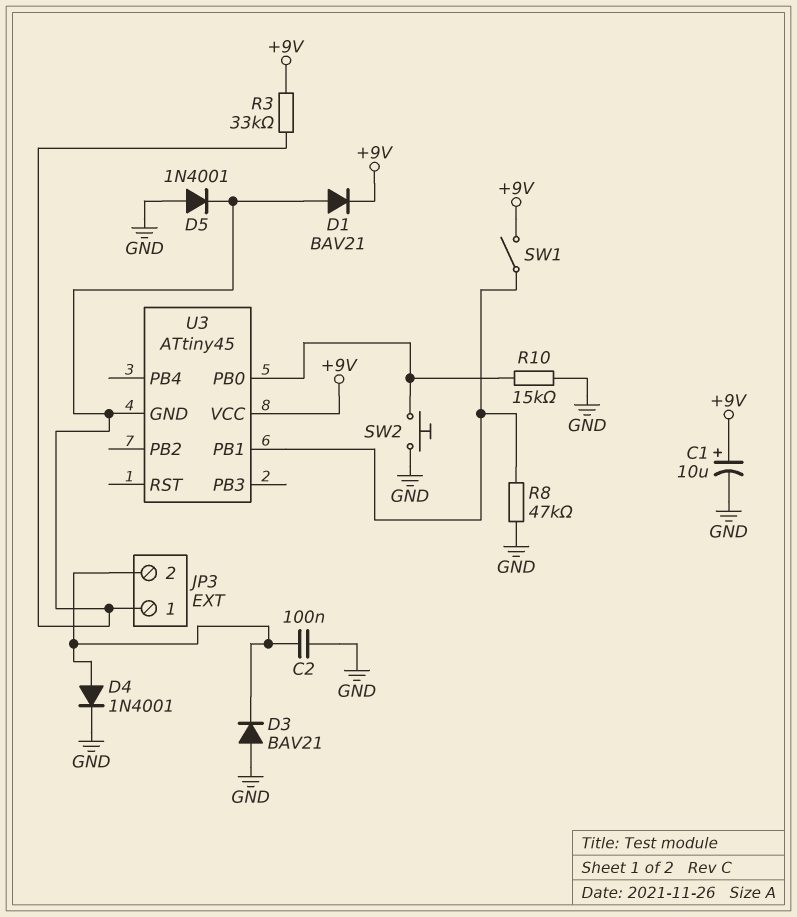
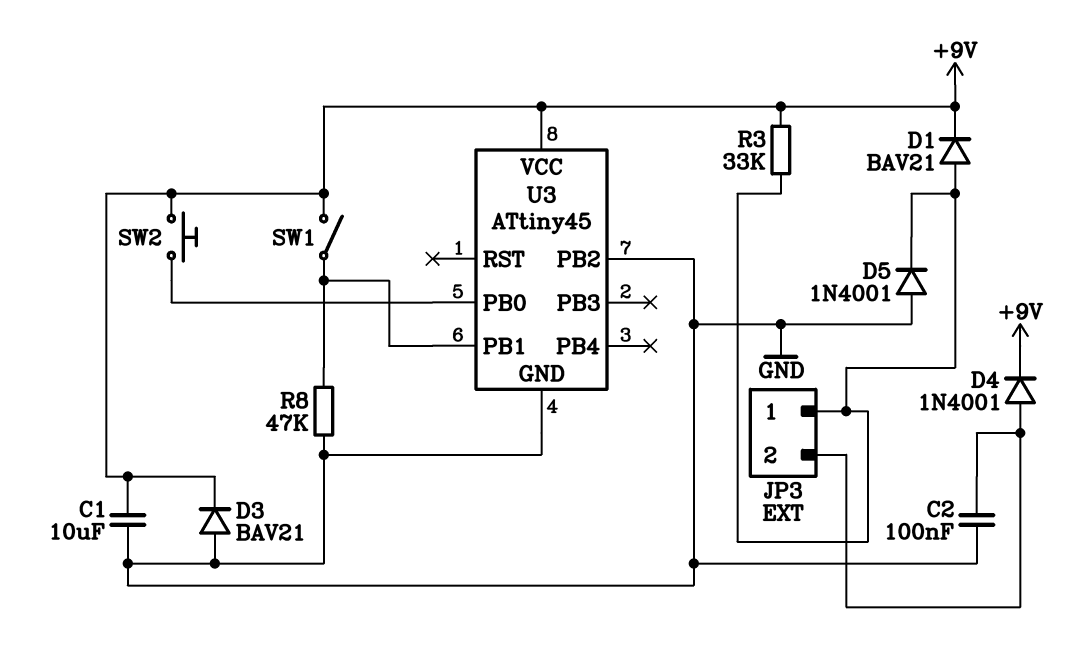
C1: 10uF (plus +9V, minus GND) -> 10uF (+9V, GND)
D3: diode BAV21 (A GND, K JP3/2) -> diode BAV21 (A GND, K +9V)
D4: diode 1N4001 (A JP3/2, K GND) -> diode 1N4001 (A JP3/2, K +9V)
R10: 15k (GND, U3/PB0) -> none
SW2: button (GND, U3/PB0) -> button (+9V, U3/PB0)
U3 pin GND: JP3/1 -> GND
U3 pin PB2: none -> GND

